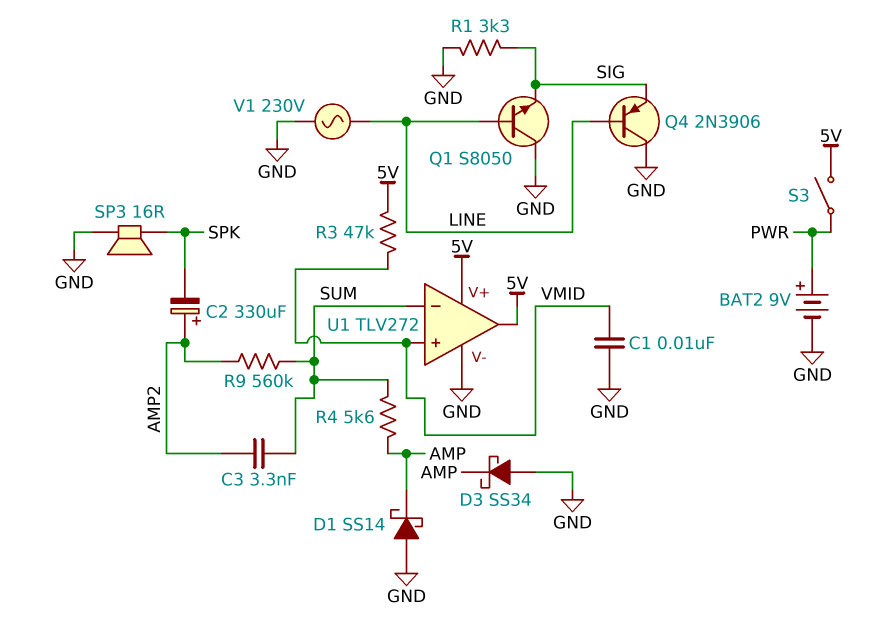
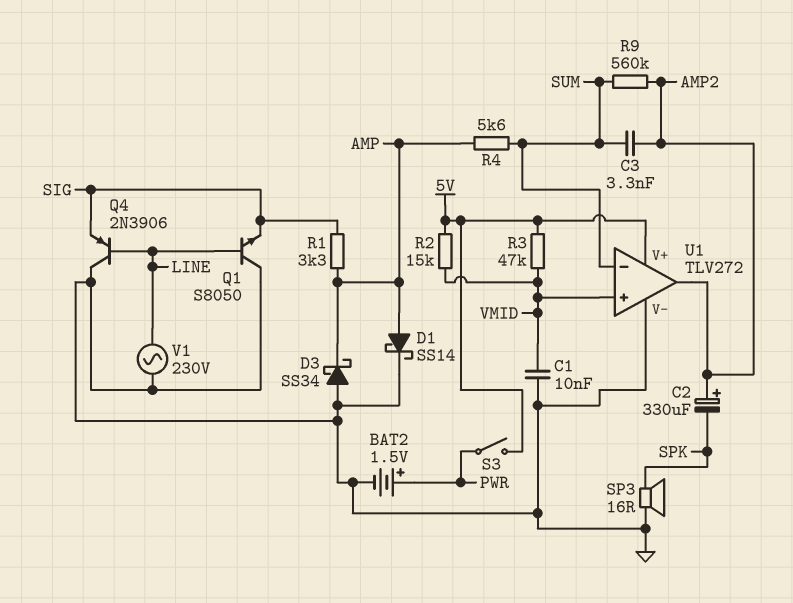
BAT2: 9V (plus PWR, minus GND) -> 1.5V (plus PWR, minus GND)
D1: schottky SS14 (A GND, K AMP) -> schottky SS14 (A AMP, K GND)
R1: 3.3k (GND, SIG) -> 3.3k (AMP, SIG)
R2: none -> 15k (5V, VMID)
U1 pin out: 5V -> AMP2

